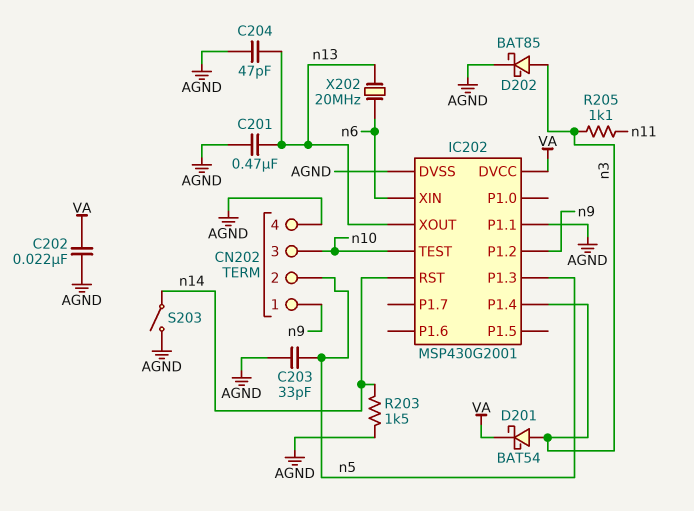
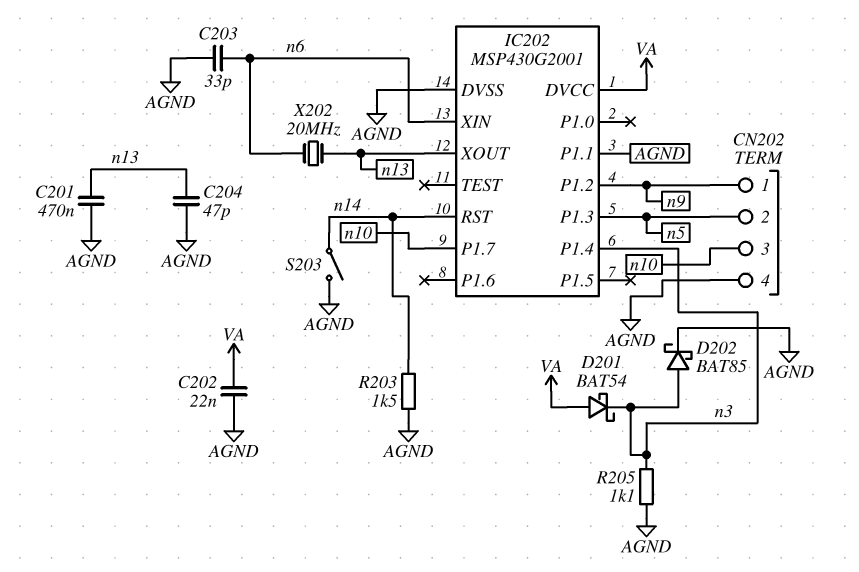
C203: 33pF (AGND, n5) -> 33pF (AGND, n6)
D201: schottky BAT54 (A n3, K VA) -> schottky BAT54 (A VA, K n3)
IC202 pin P1.7: none -> n10
IC202 pin TEST: n10 -> none
R205: 1.1k (n3, n11) -> 1.1k (AGND, n3)

